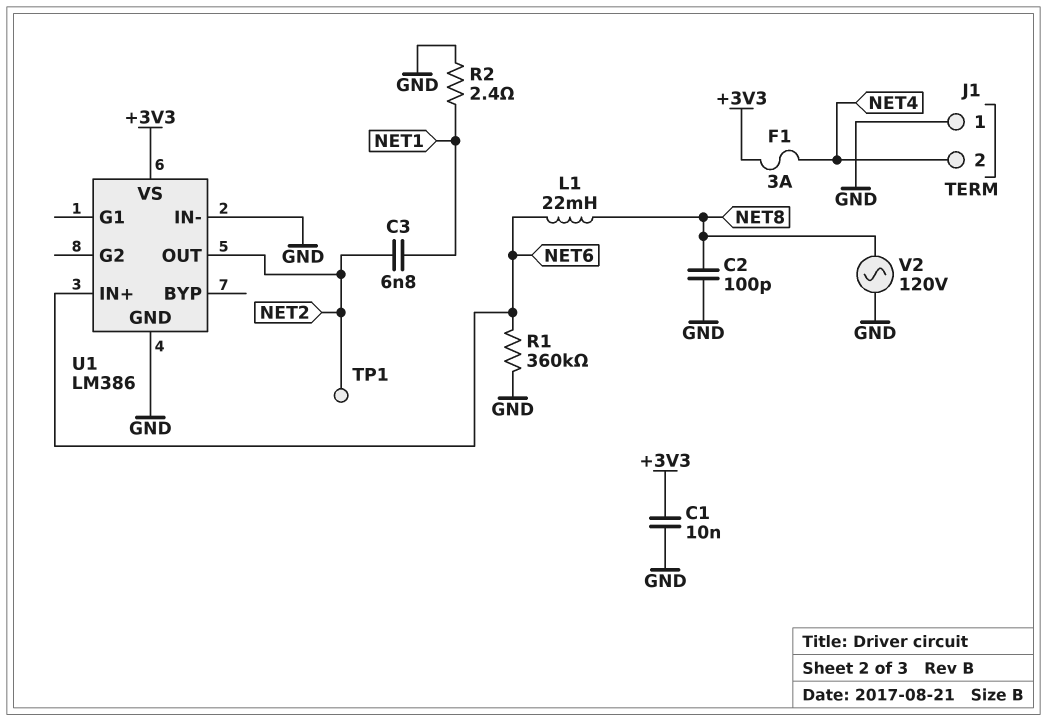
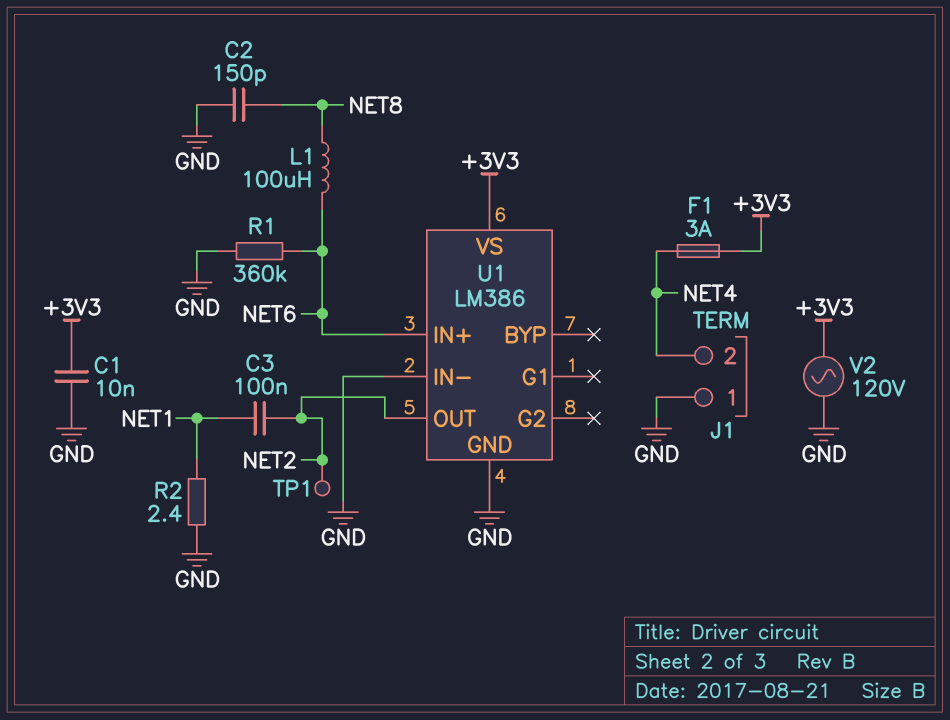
C2: 100pF (GND, NET8) -> 150pF (GND, NET8)
C3: 6.8nF (NET1, NET2) -> 100nF (NET1, NET2)
L1: 22mH (NET6, NET8) -> 100uH (NET6, NET8)
V2: AC 120V (GND, NET8) -> AC 120V (+3V3, GND)

